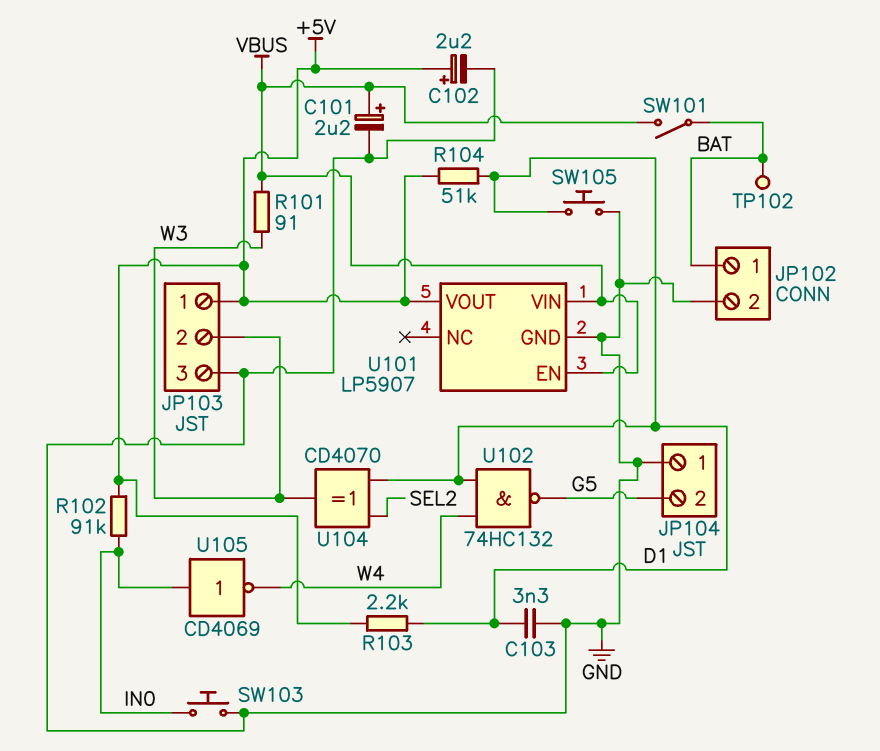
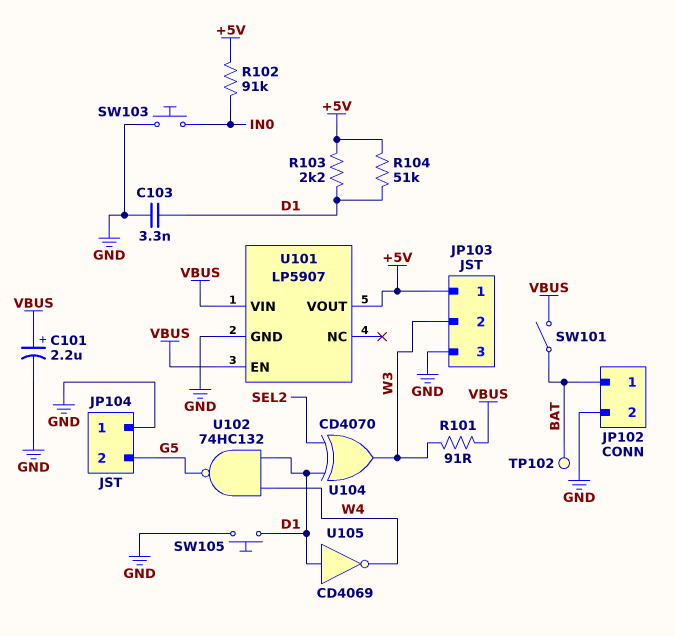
C102: 2.2uF (plus +5V, minus GND) -> none
U105: NOT CD4069 (in IN0, out W4) -> NOT CD4069 (in D1, out W4)

